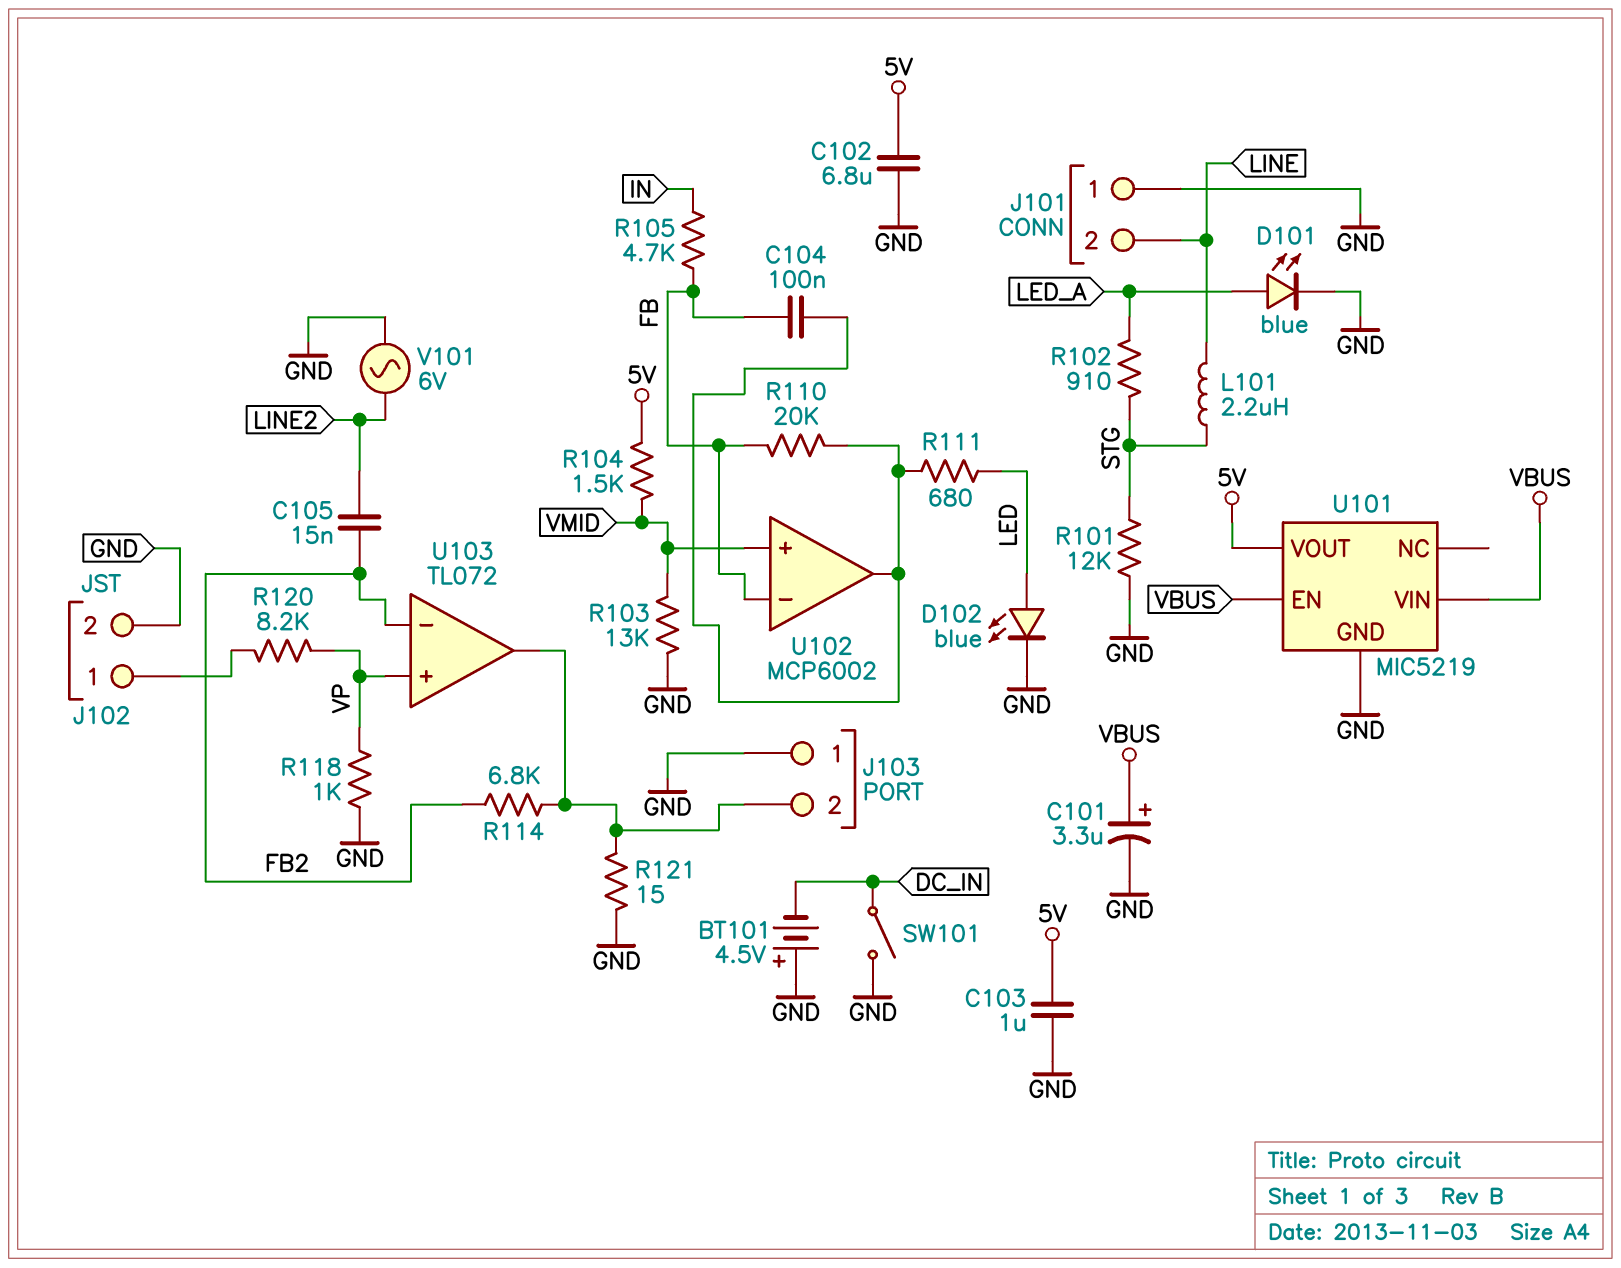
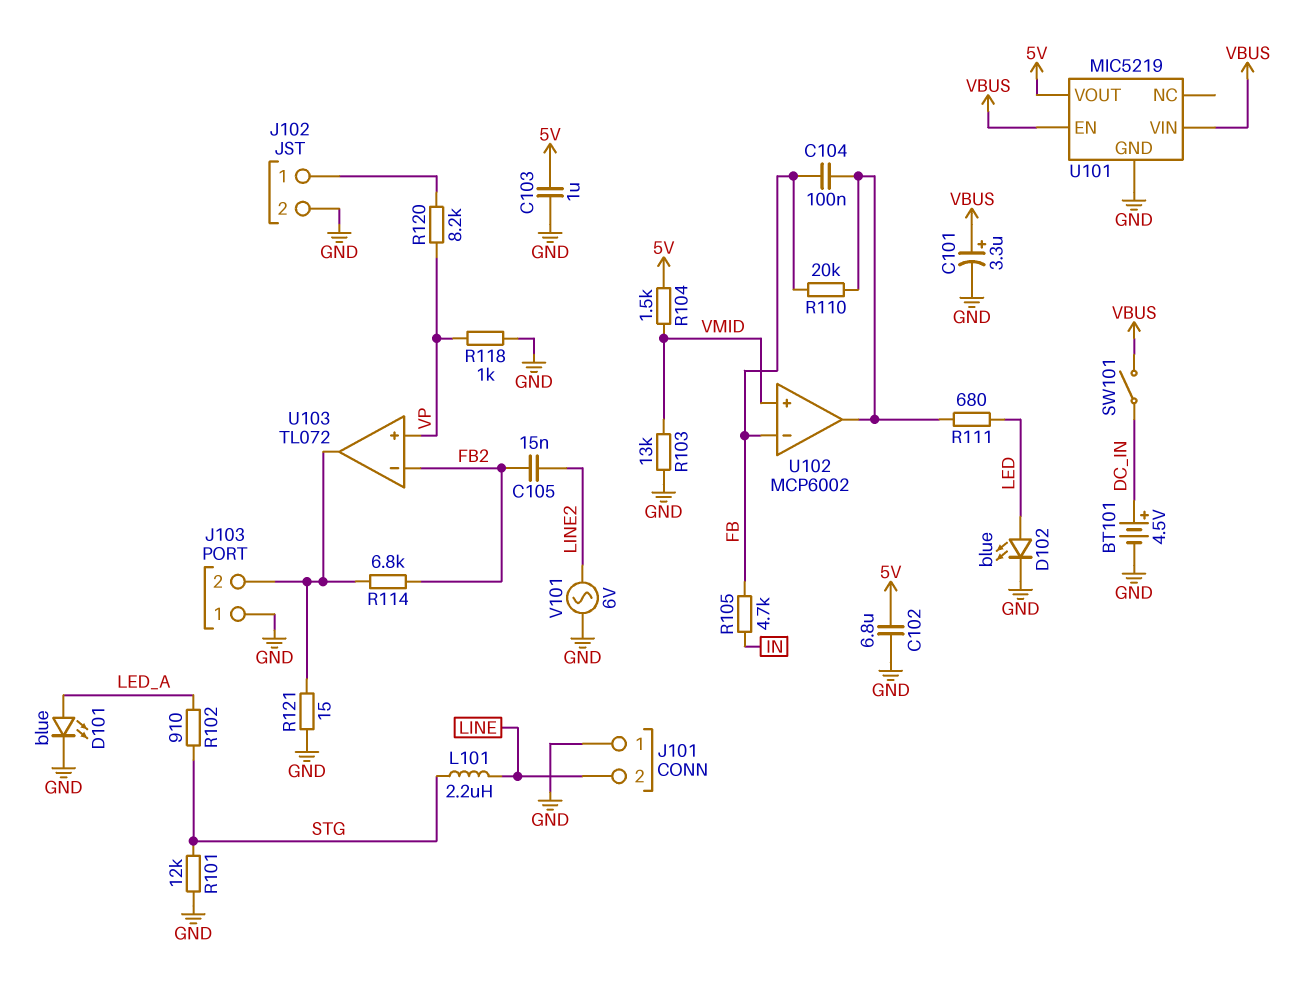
BT101: 4.5V (plus GND, minus DC_IN) -> 4.5V (plus DC_IN, minus GND)
SW101: switch (DC_IN, GND) -> switch (DC_IN, VBUS)

